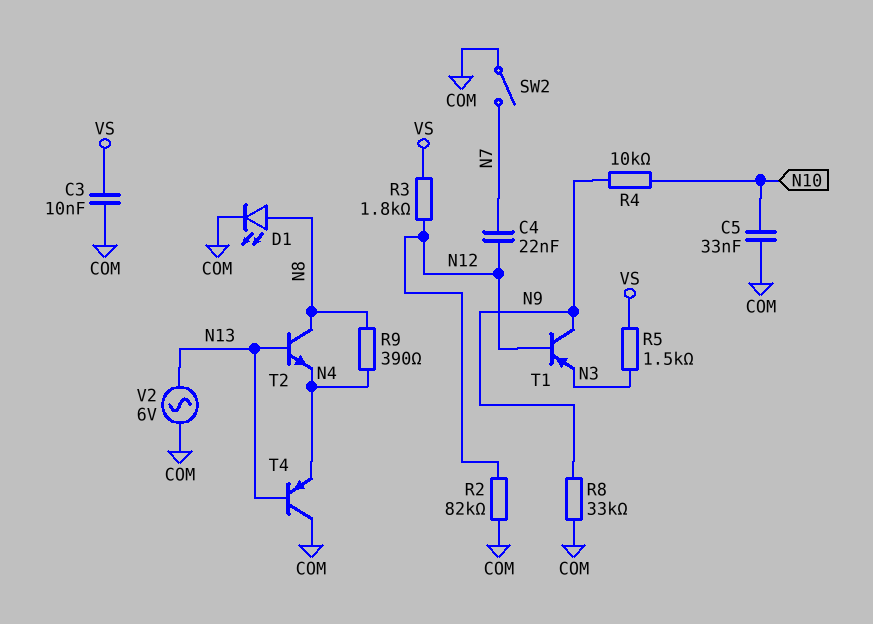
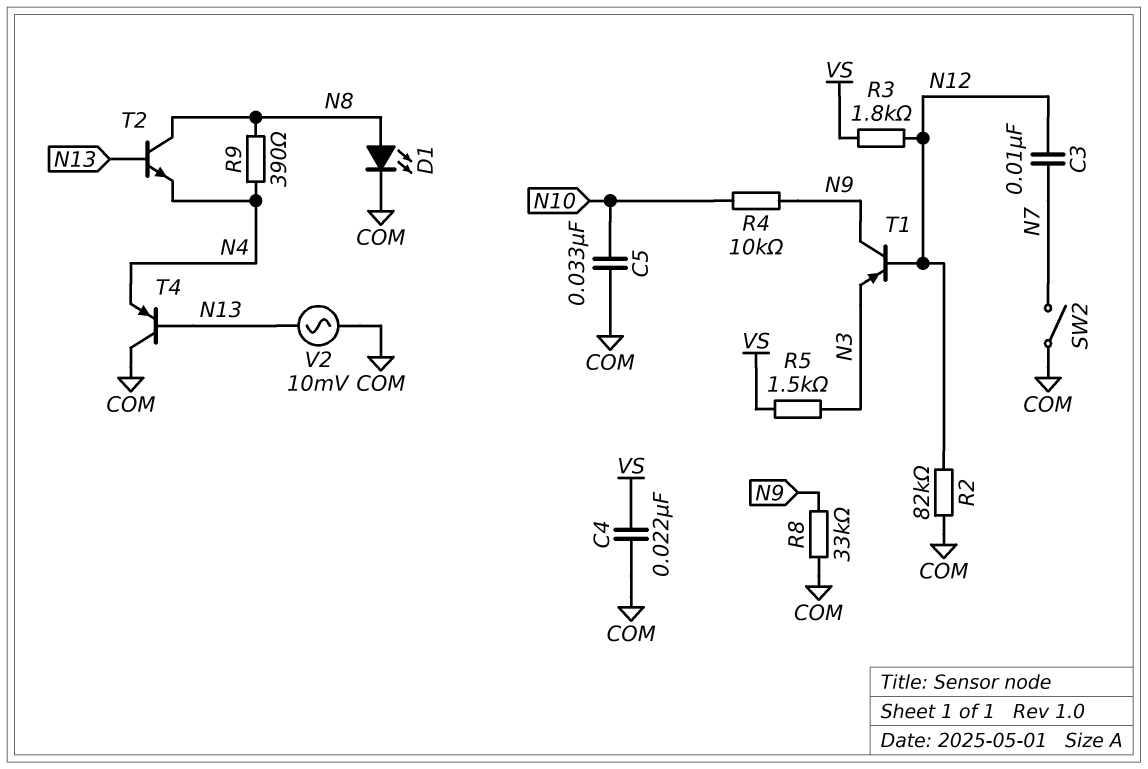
C3: 10nF (COM, VS) -> 10nF (N7, N12)
C4: 22nF (N7, N12) -> 22nF (COM, VS)
V2: AC 6V (COM, N13) -> AC 10mV (COM, N13)

